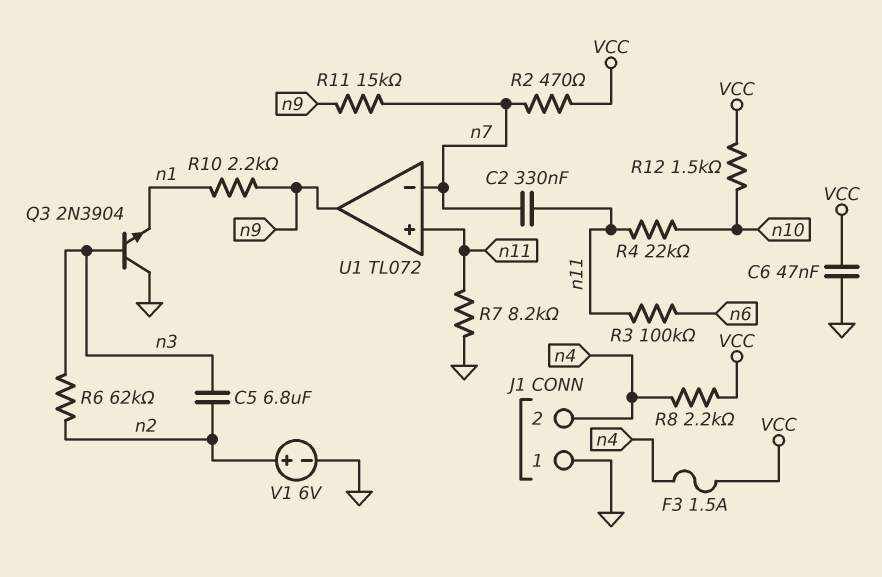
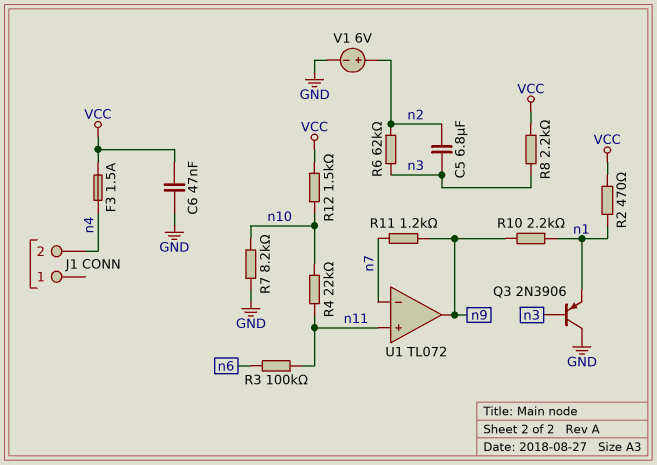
C2: 330nF (n7, n11) -> none
J1 pin 1: GND -> none
Q3: NPN 2N3904 (B n3, C GND, E n1) -> PNP 2N3906 (B n3, C GND, E n1)
R2: 470 (VCC, n7) -> 470 (VCC, n1)
R7: 8.2k (GND, n11) -> 8.2k (GND, n10)
R8: 2.2k (VCC, n4) -> 2.2k (VCC, n3)
R11: 15k (n7, n9) -> 1.2k (n7, n9)

